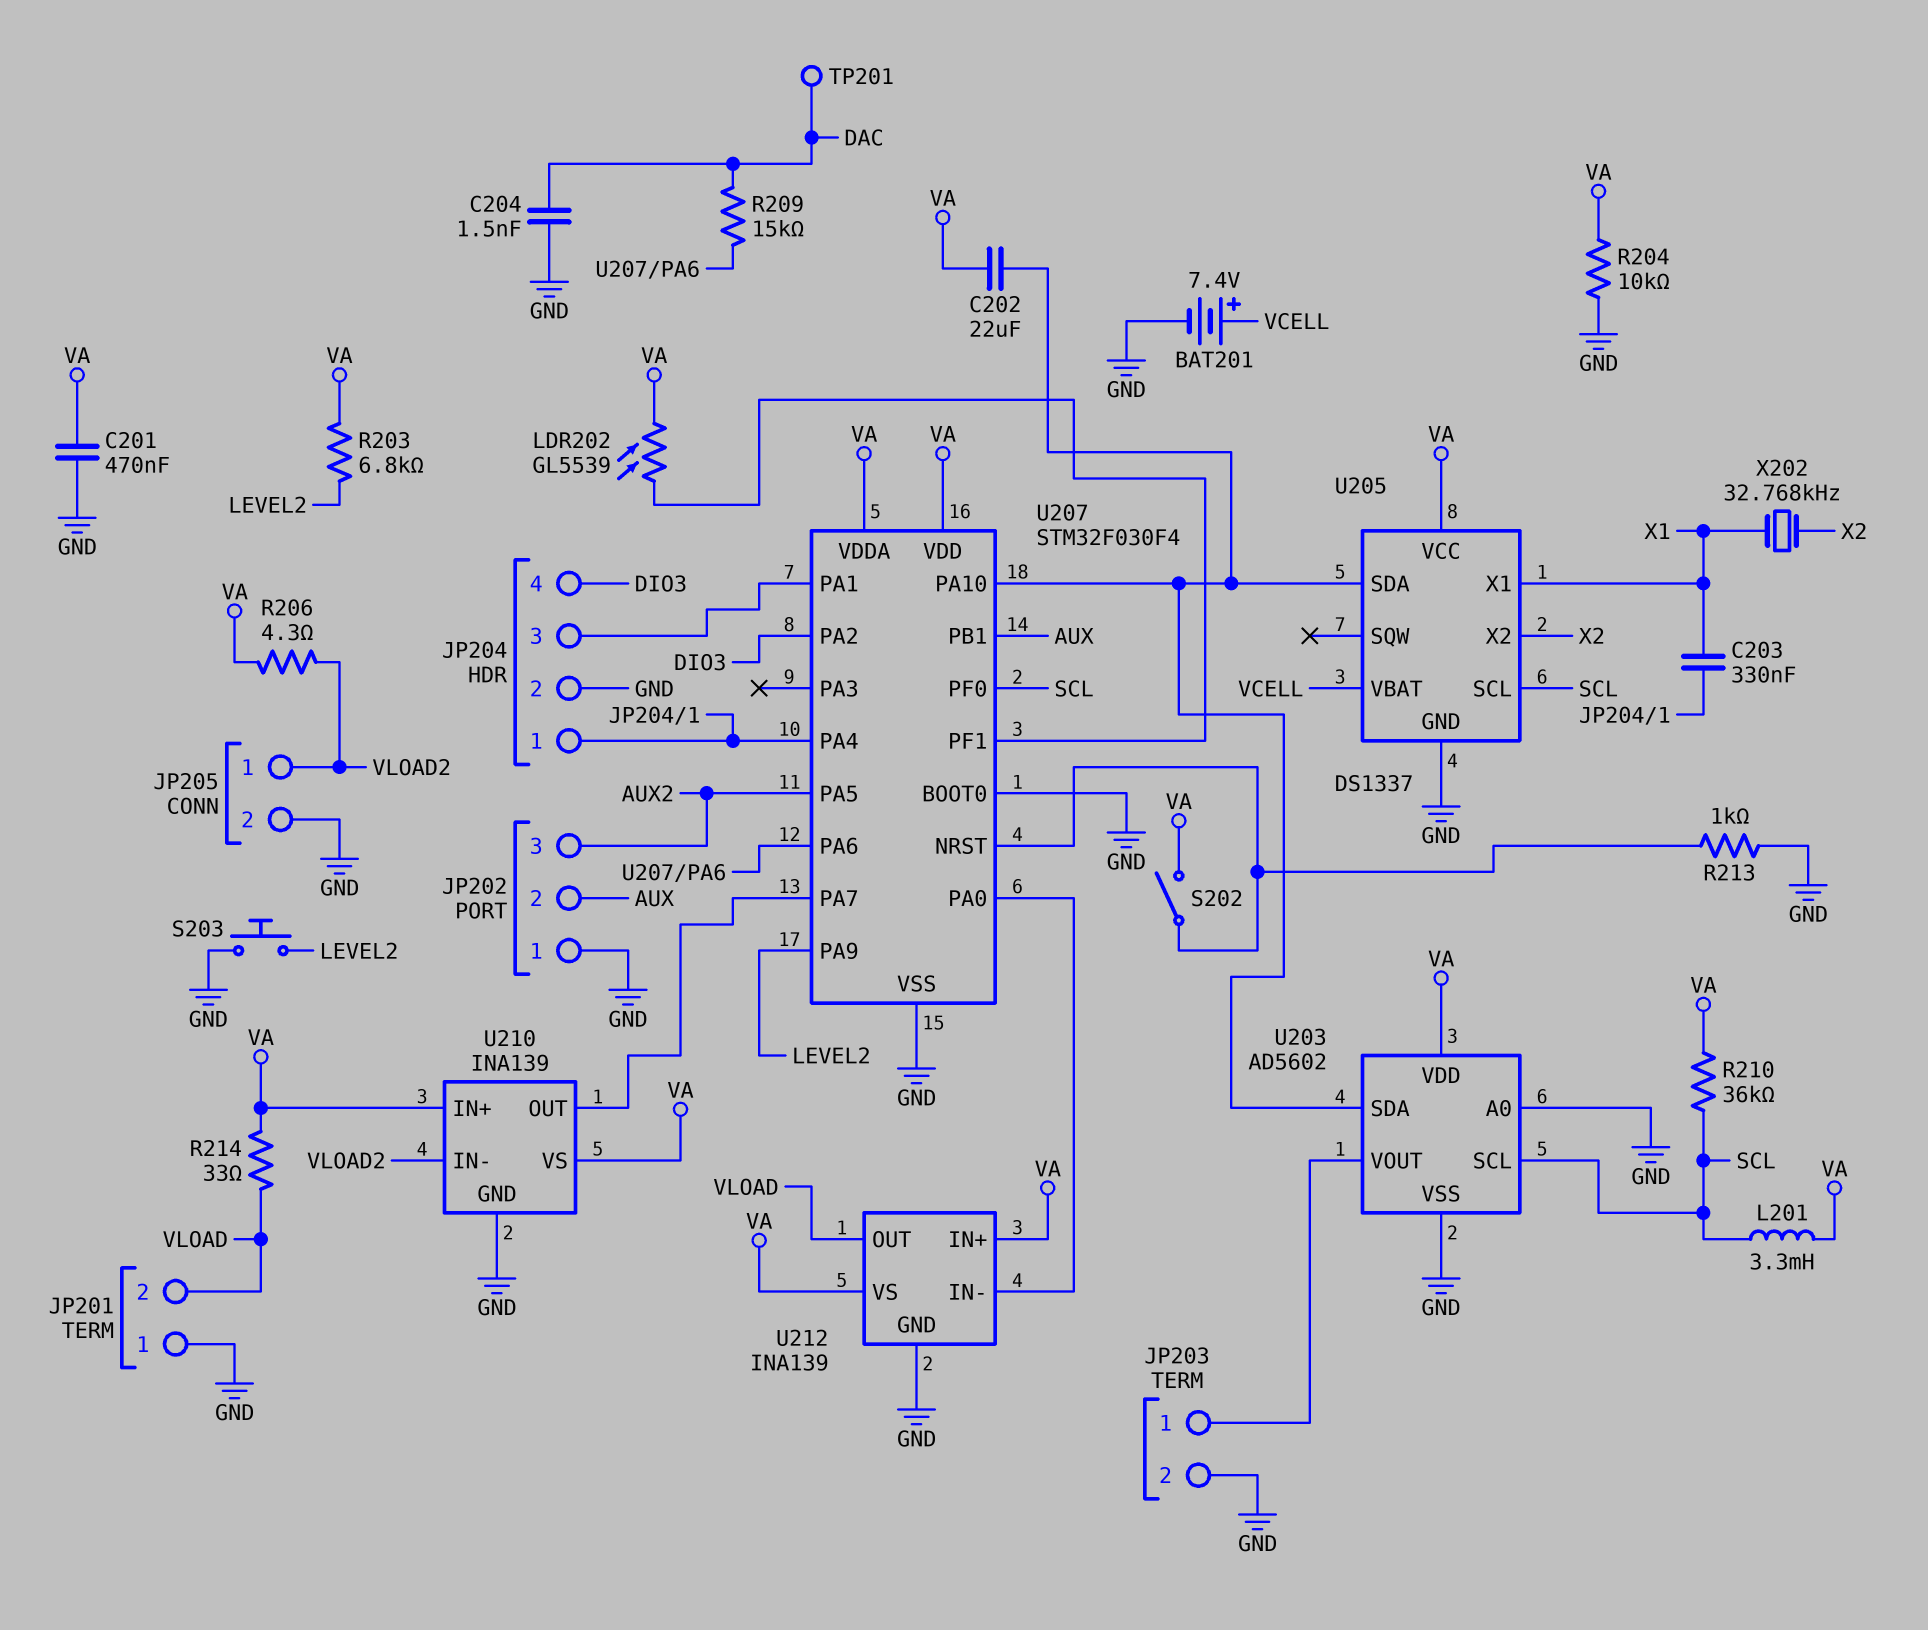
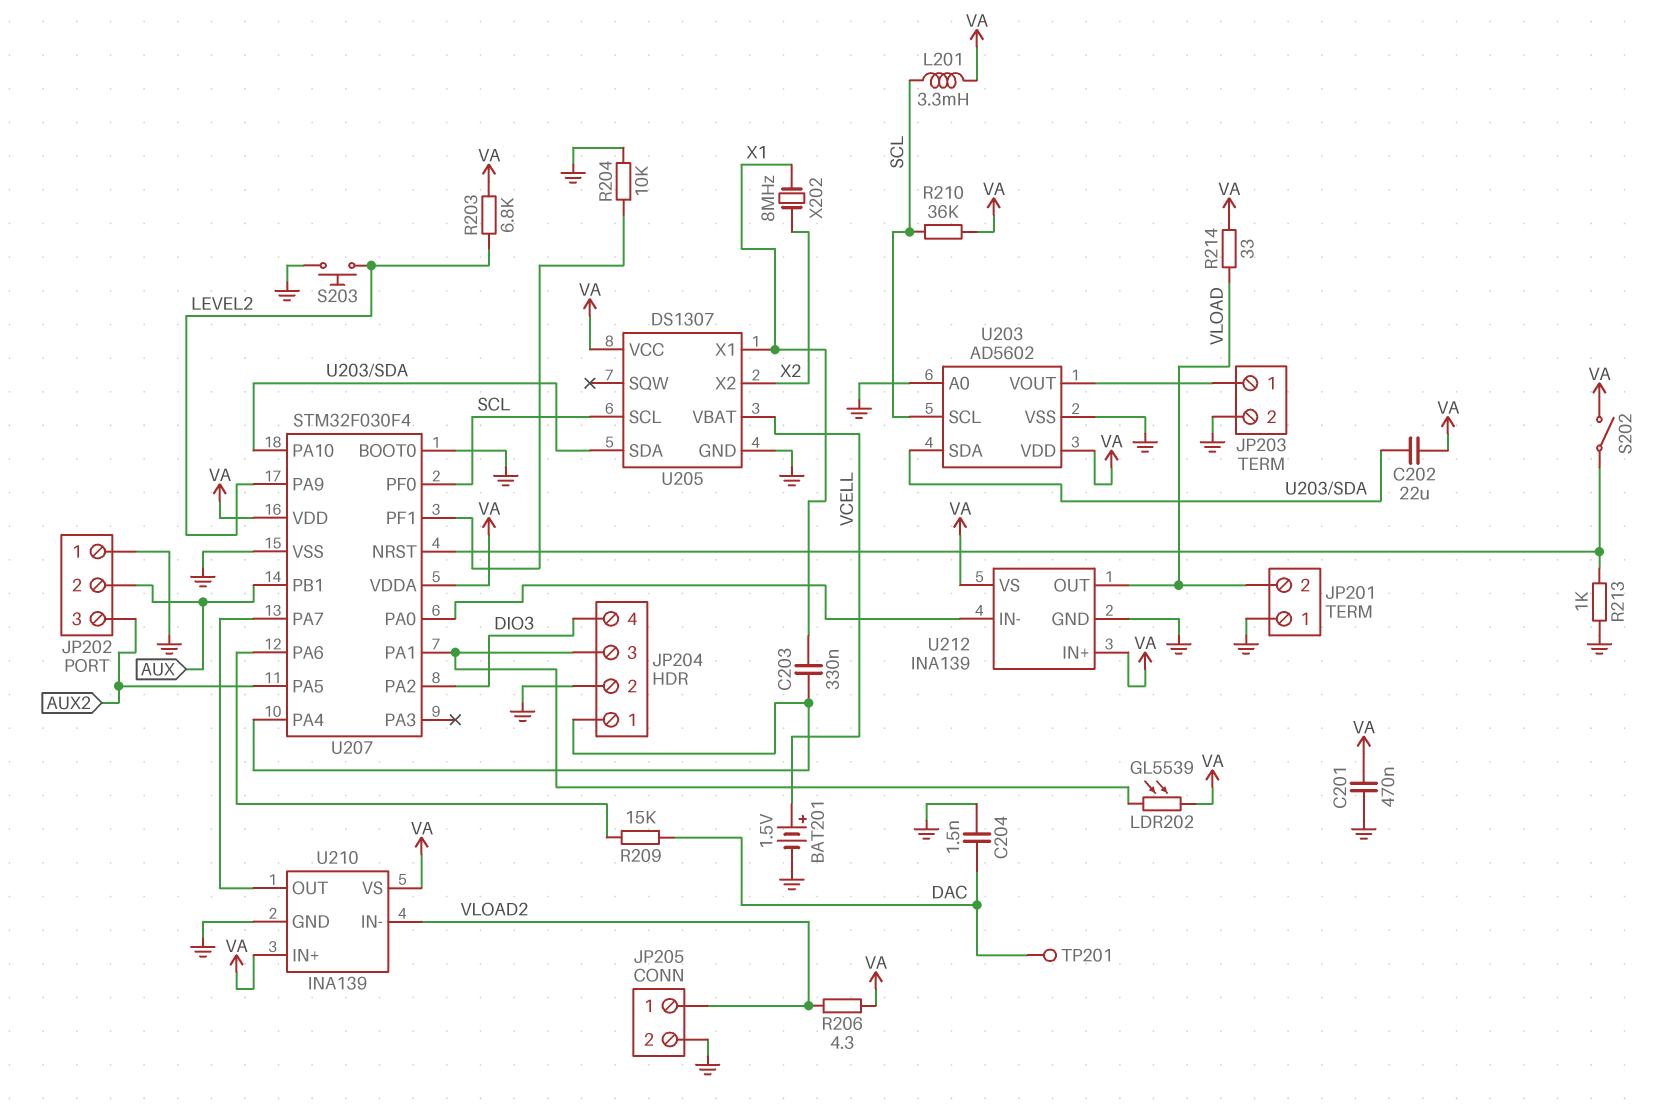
BAT201: 7.4V (plus VCELL, minus GND) -> 1.5V (plus VCELL, minus GND)
LDR202: GL5539 (U207/PF1, VA) -> GL5539 (JP204/3, VA)
R204: 10k (GND, VA) -> 10k (GND, U207/PF1)
U205: DS1337 -> DS1307
X202: 32.768kHz (X1, X2) -> 8MHz (X1, X2)

